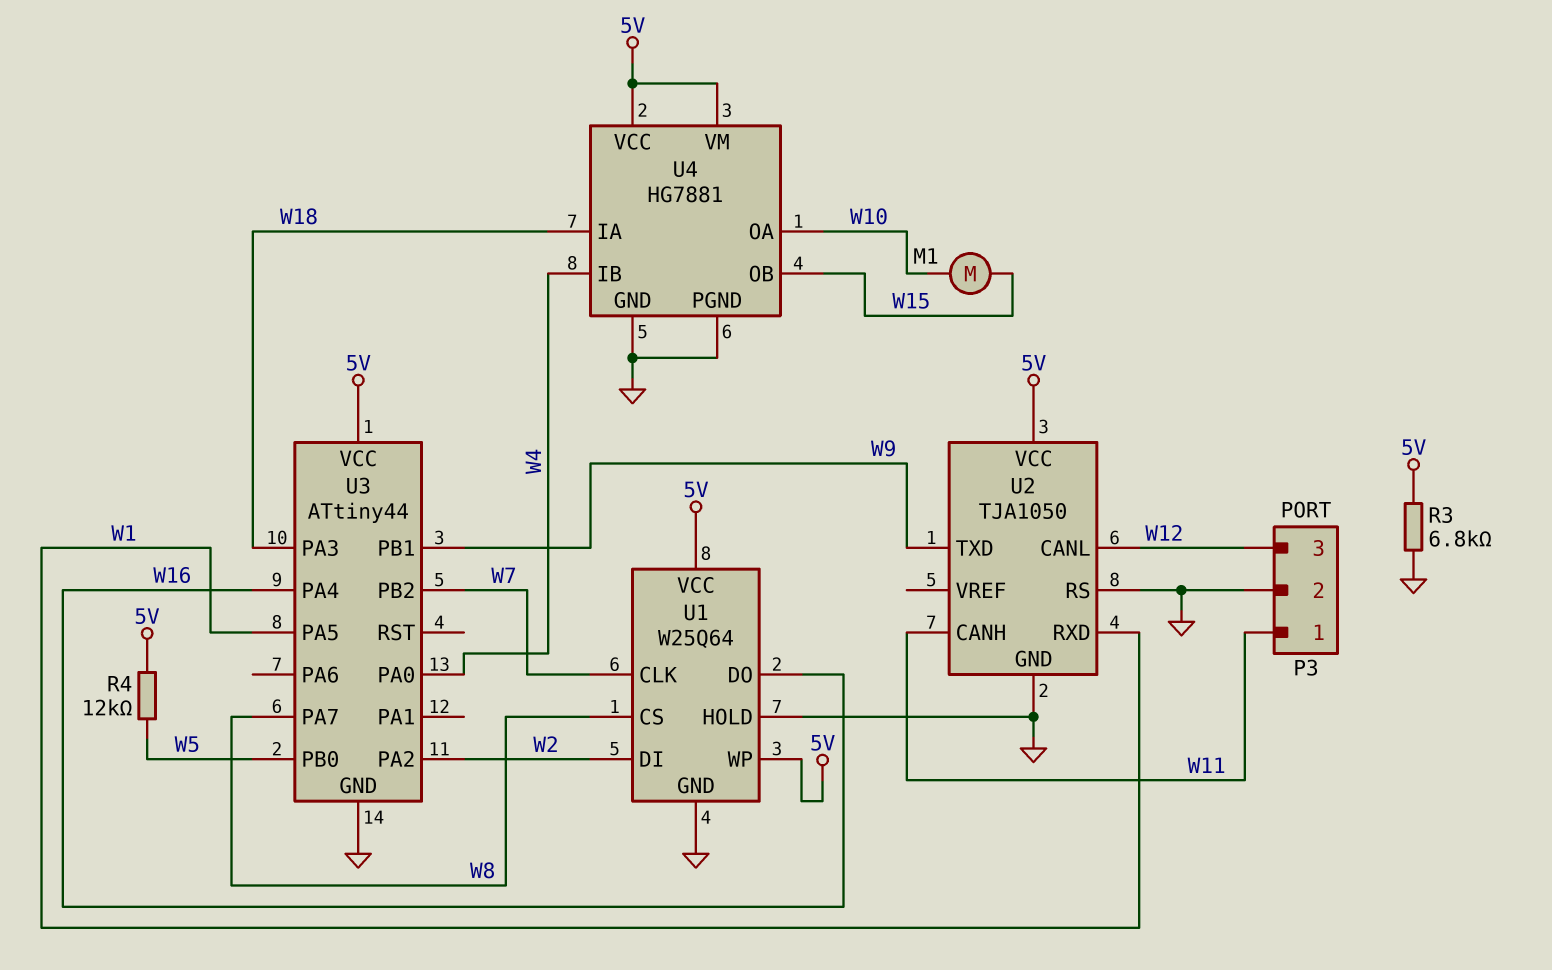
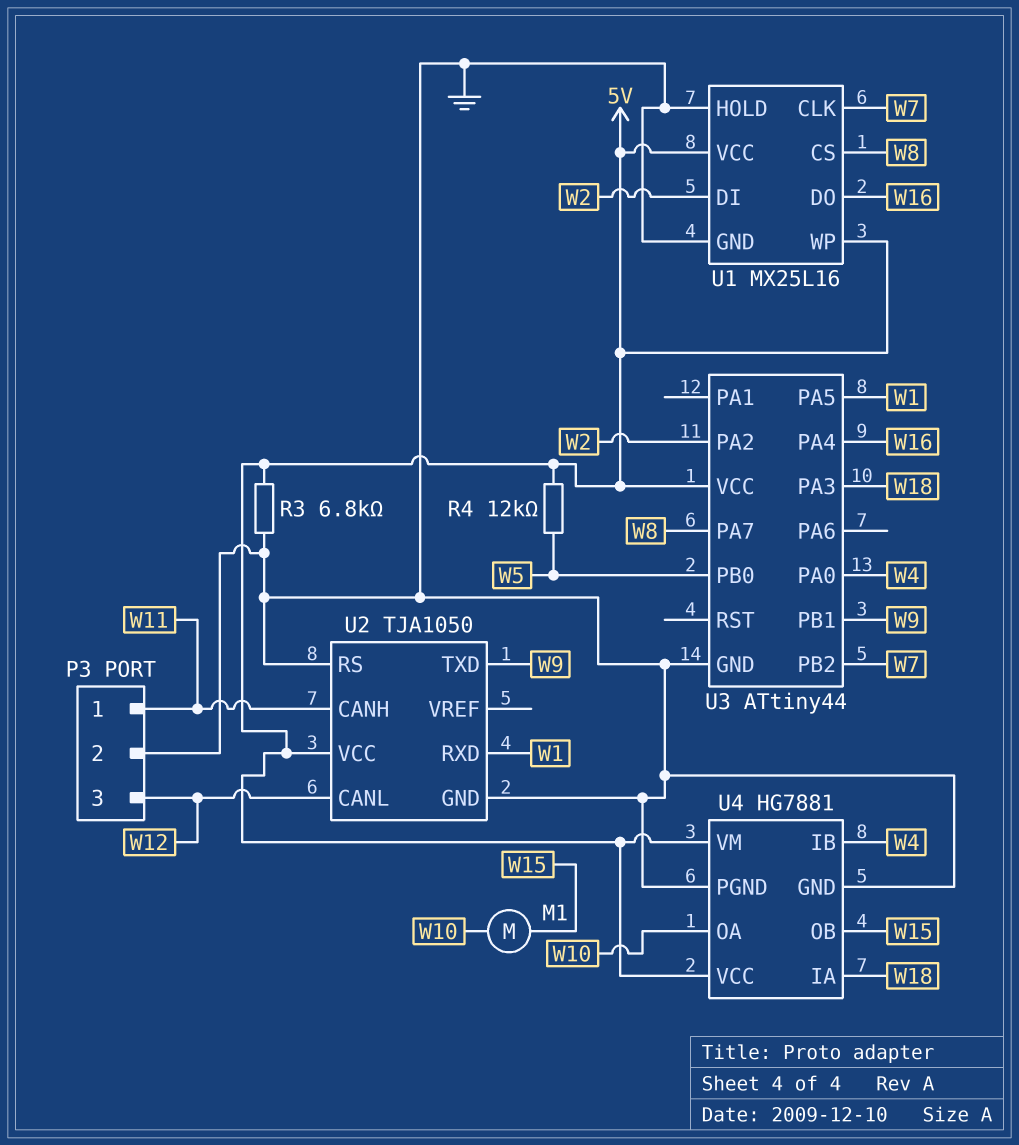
U1: W25Q64 -> MX25L16

